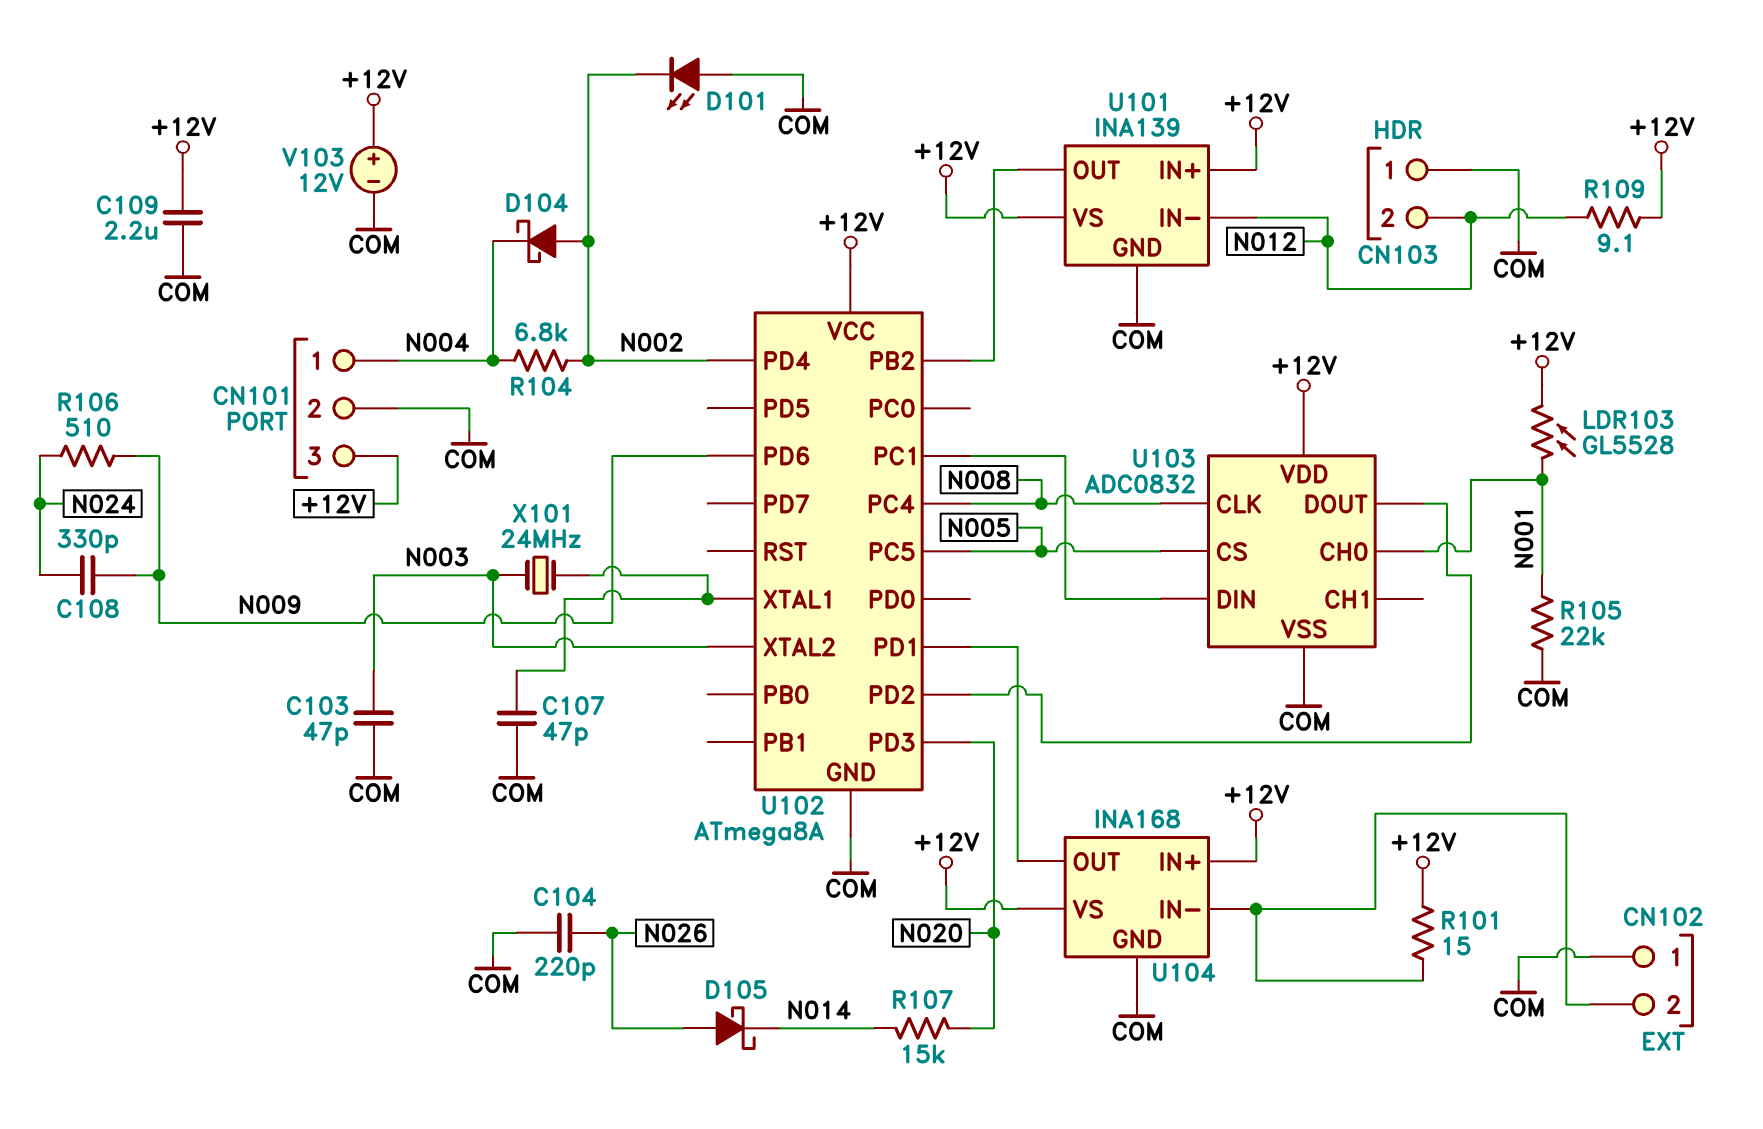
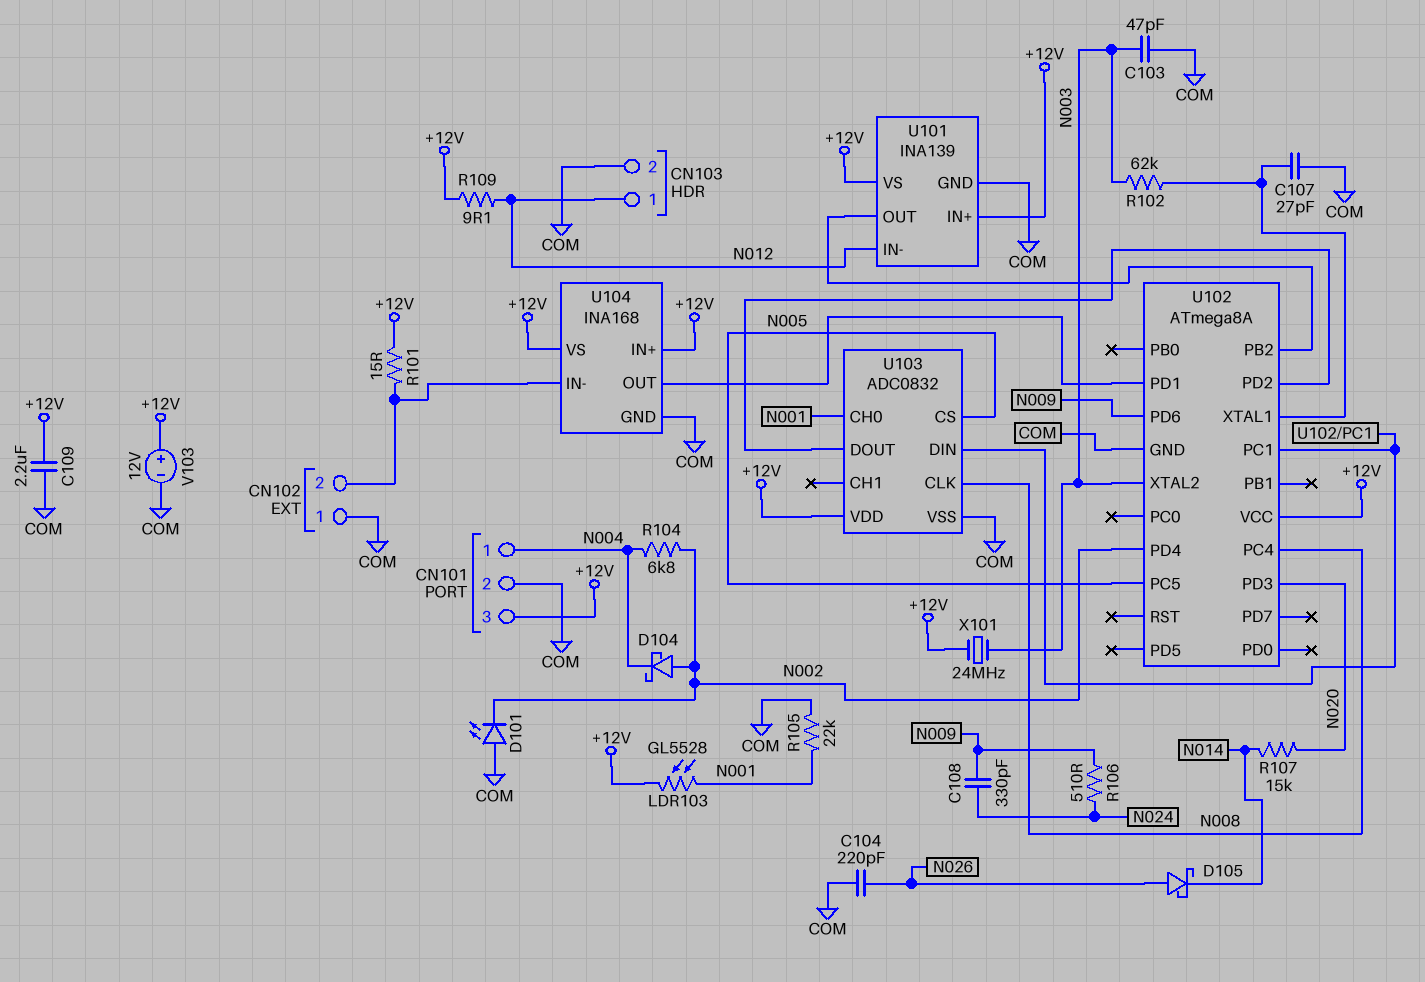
C107: 47pF (COM, U102/XTAL1) -> 27pF (COM, U102/XTAL1)
CN103 pin 1: COM -> N012
CN103 pin 2: N012 -> COM
R102: none -> 62k (N003, U102/XTAL1)
X101: 24MHz (N003, U102/XTAL1) -> 24MHz (+12V, N003)

